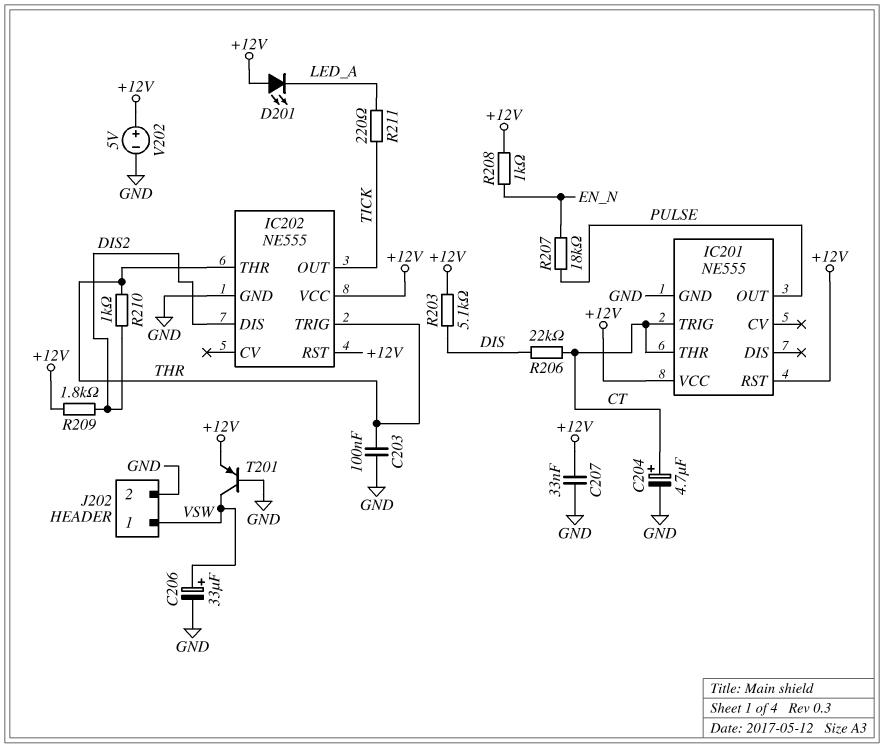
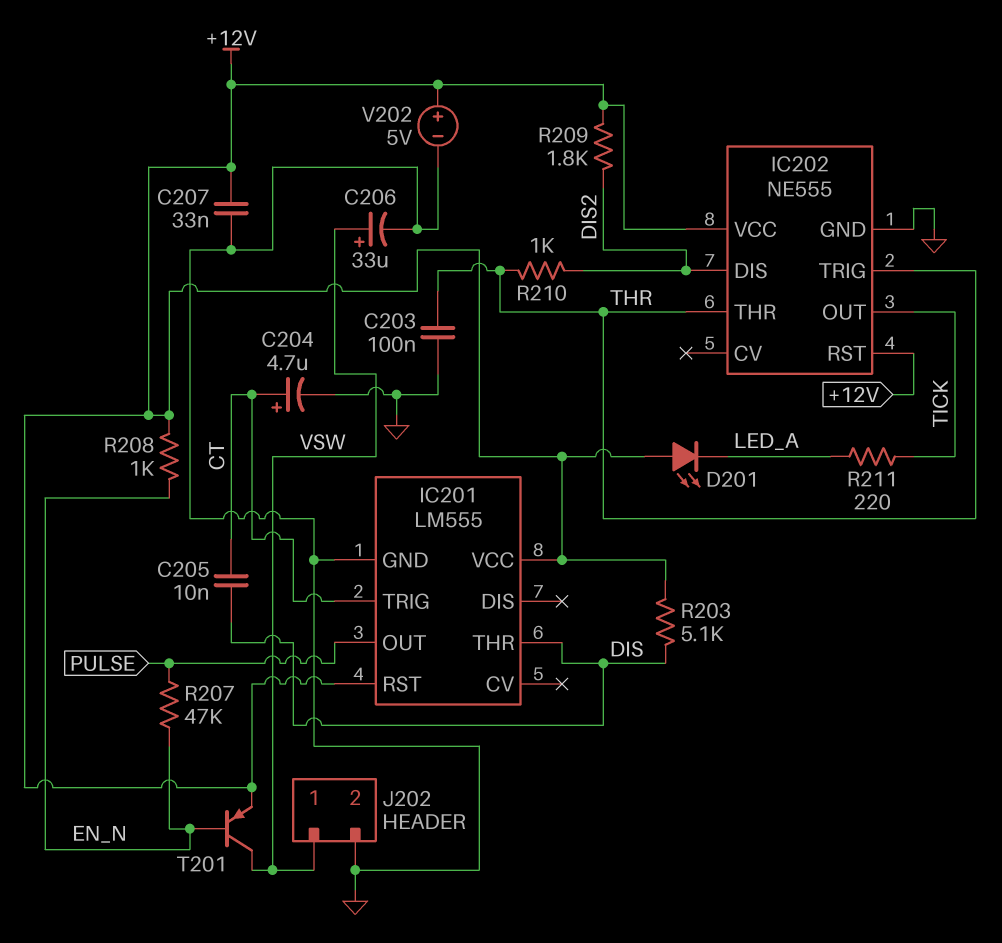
C205: none -> 10nF (CT, DIS)
IC201: NE555 -> LM555
IC201 pin THR: CT -> DIS
R206: 22k (CT, DIS) -> none
R207: 18k (EN_N, PULSE) -> 47k (EN_N, PULSE)
T201: PNP (B GND, C VSW, E +12V) -> PNP (B EN_N, C VSW, E +12V)

